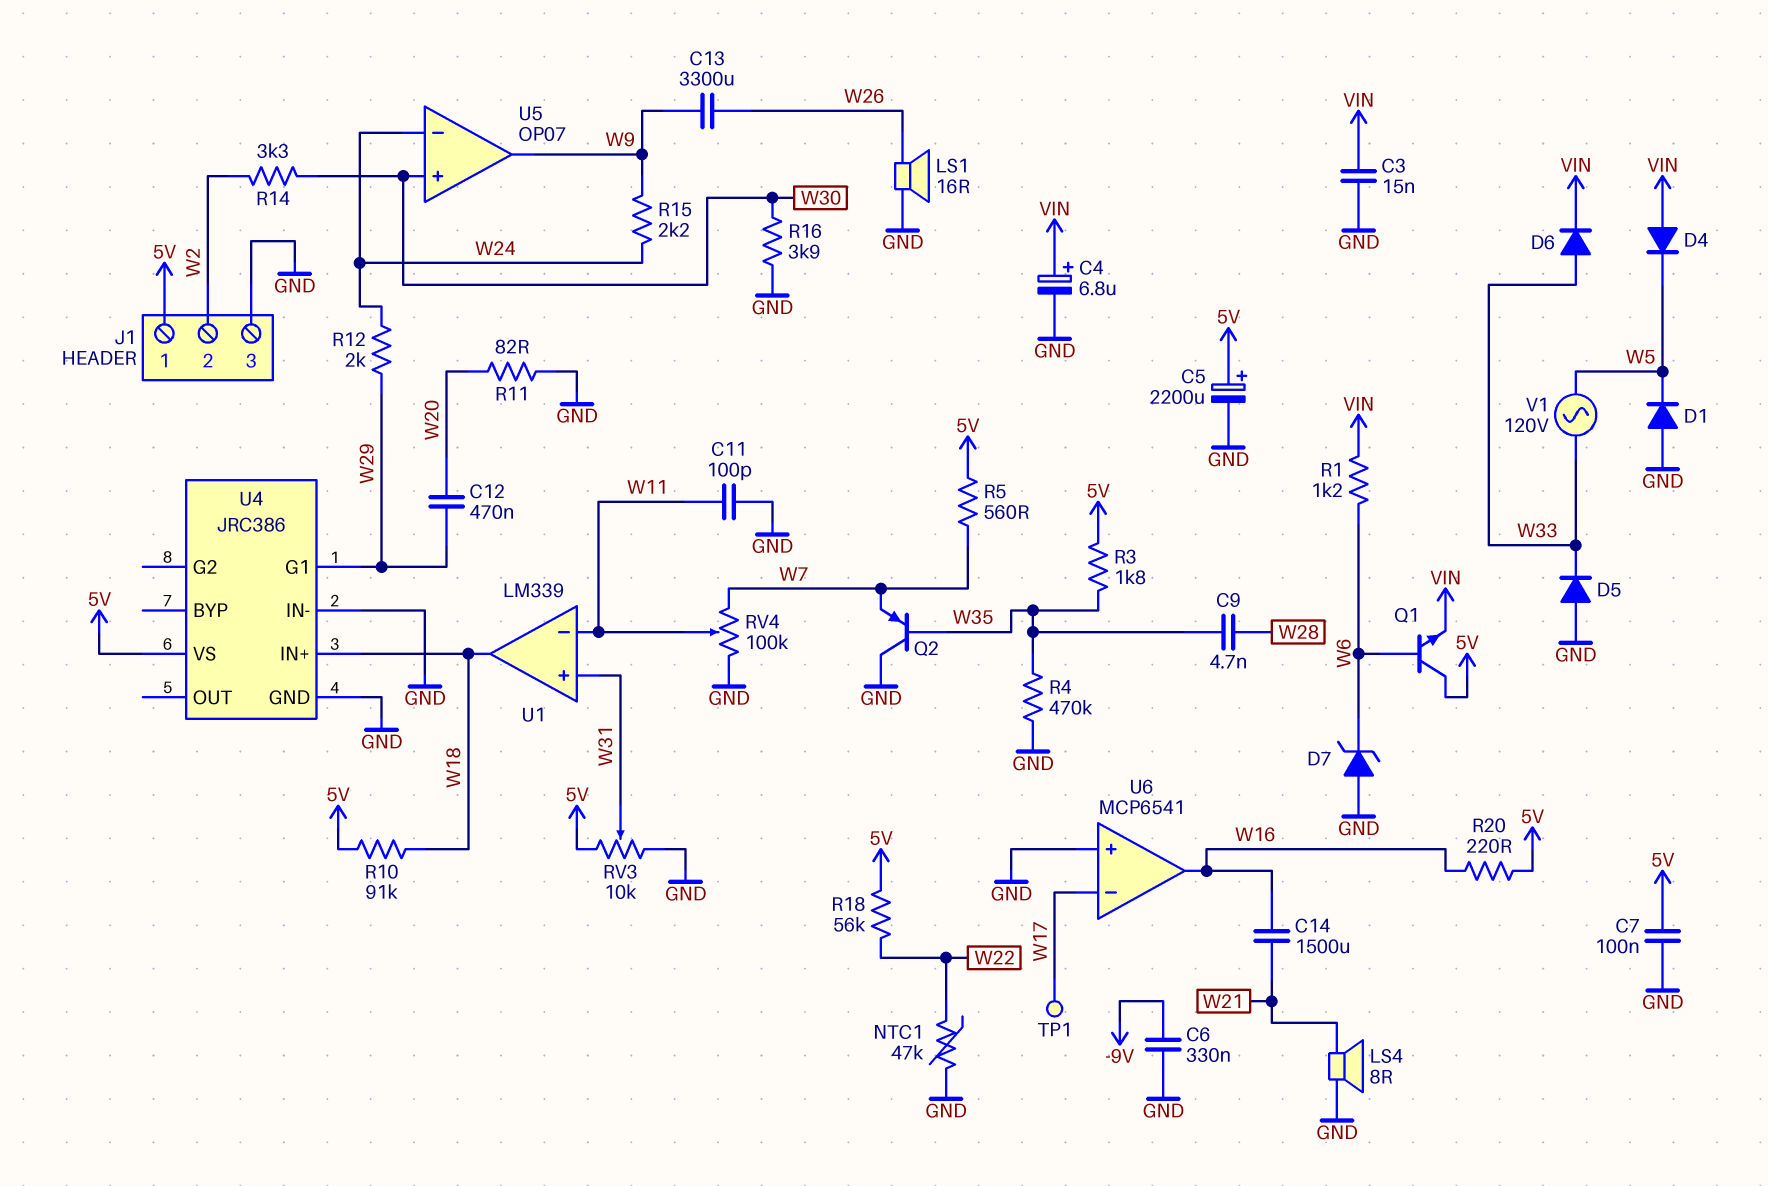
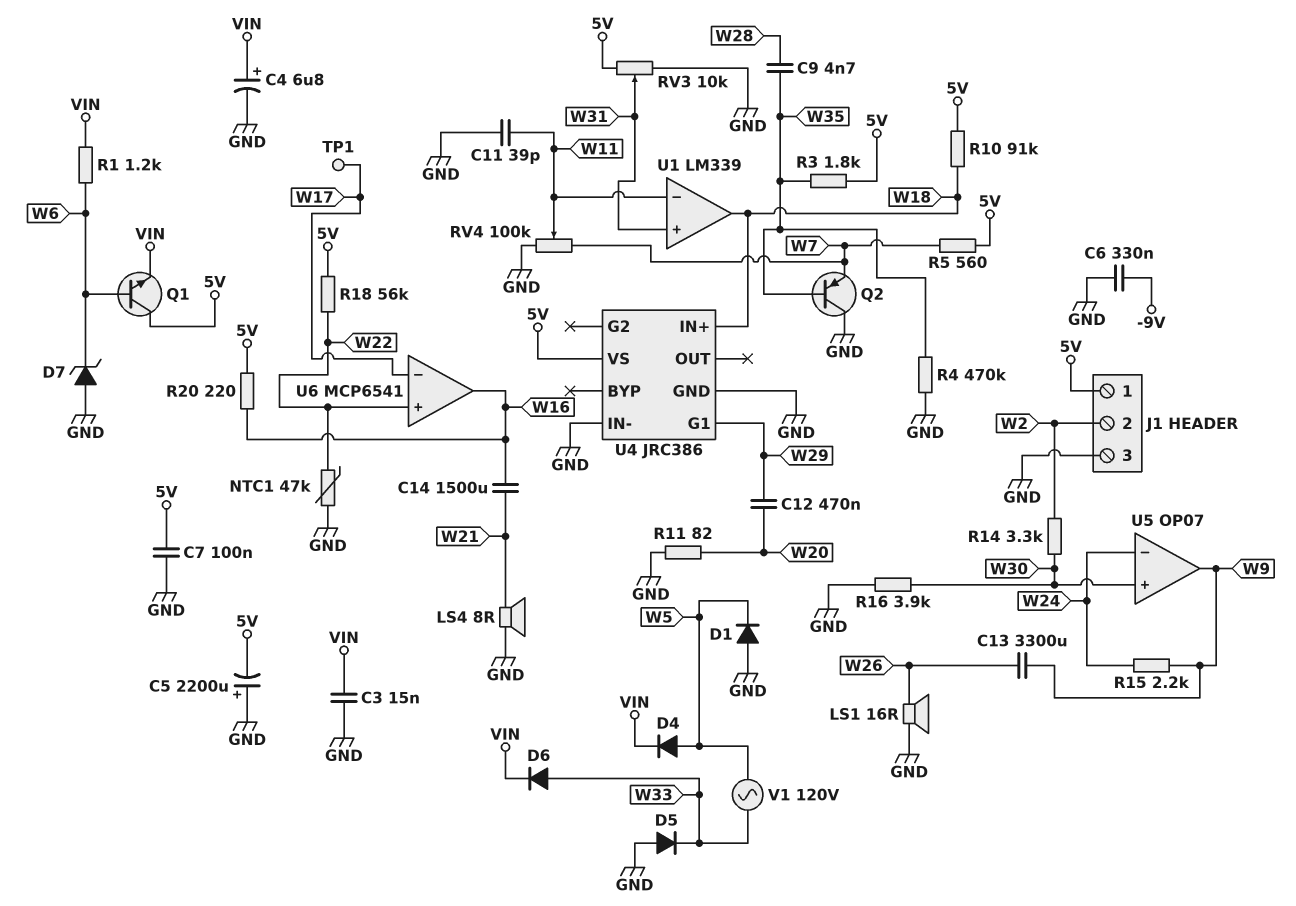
C5: 2200uF (plus 5V, minus GND) -> 2200uF (plus GND, minus 5V)
C11: 100pF (GND, W11) -> 39pF (GND, W11)
D4: diode (A VIN, K W5) -> diode (A W5, K VIN)
R12: 2k (W24, W29) -> none
U6 pin in+: GND -> W22

